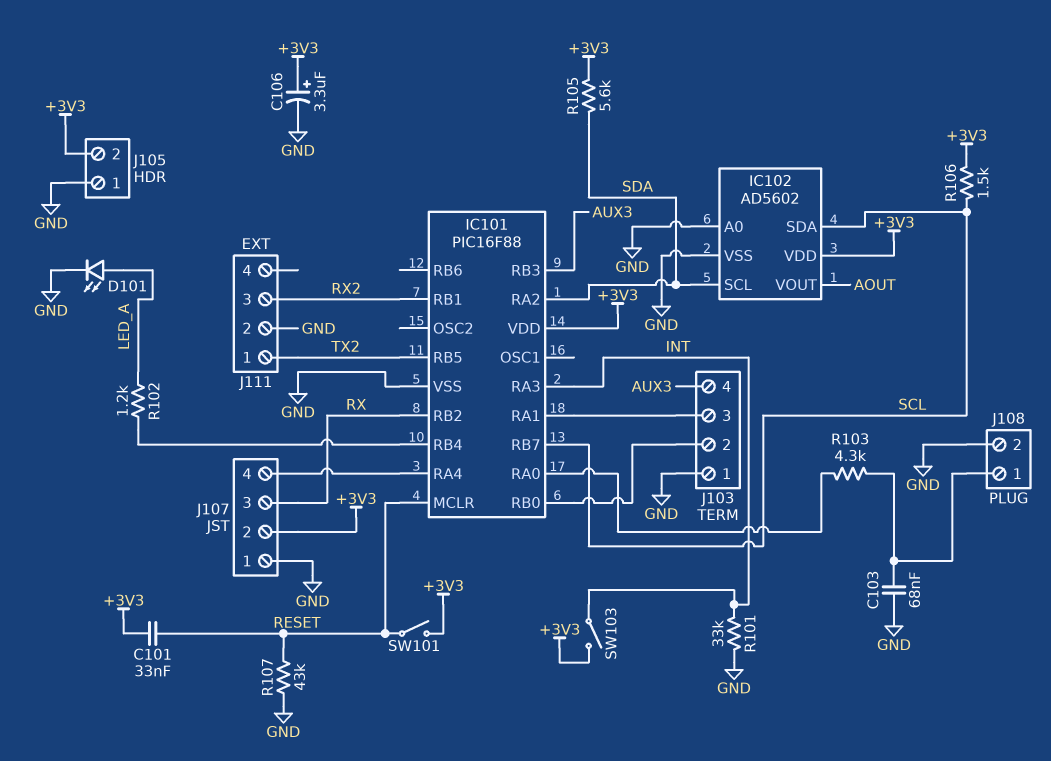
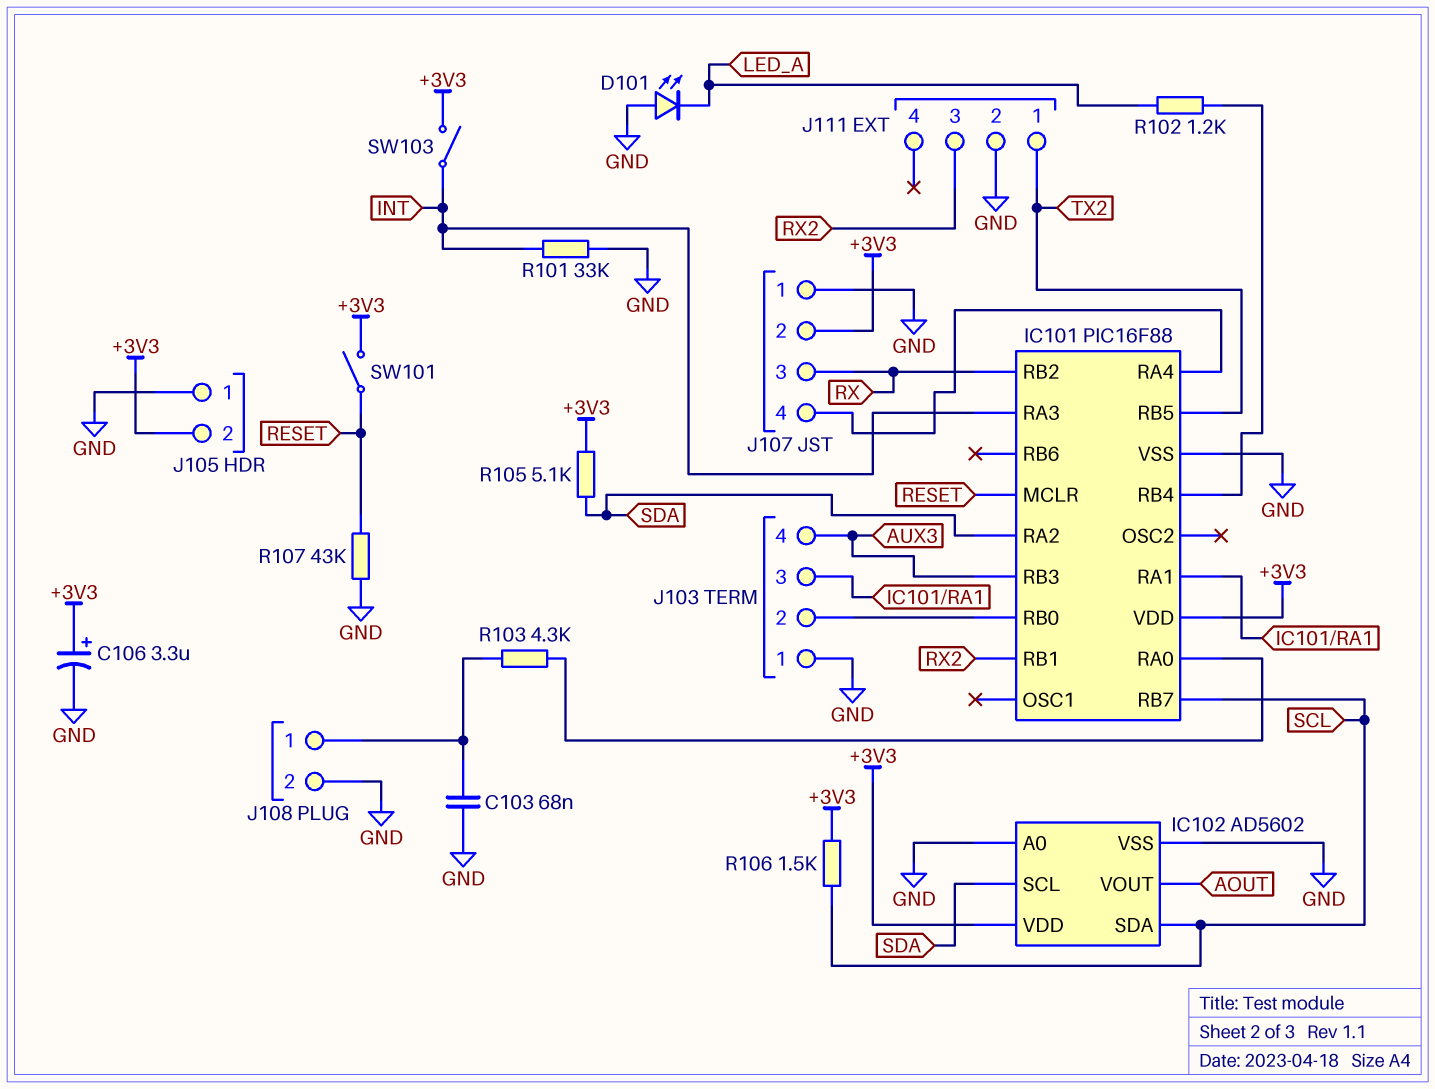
C101: 33nF (+3V3, RESET) -> none
D101: LED (A LED_A, K GND) -> LED (A GND, K LED_A)
R105: 5.6k (+3V3, SDA) -> 5.1k (+3V3, SDA)

